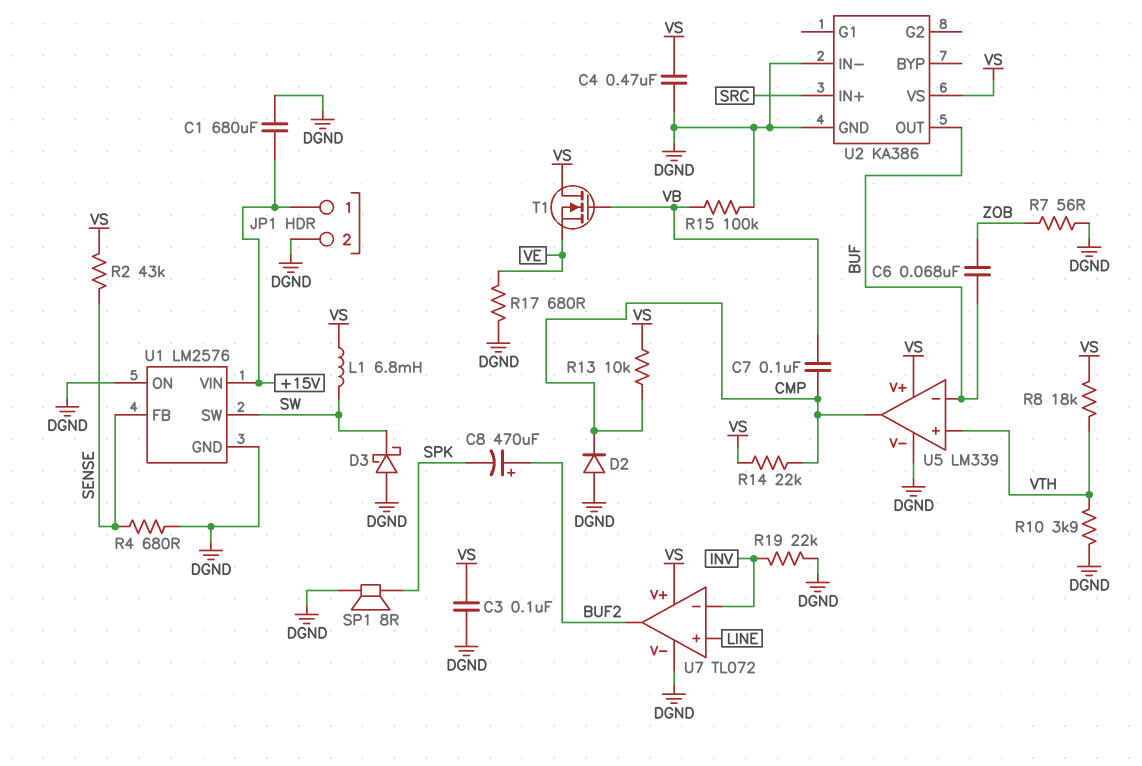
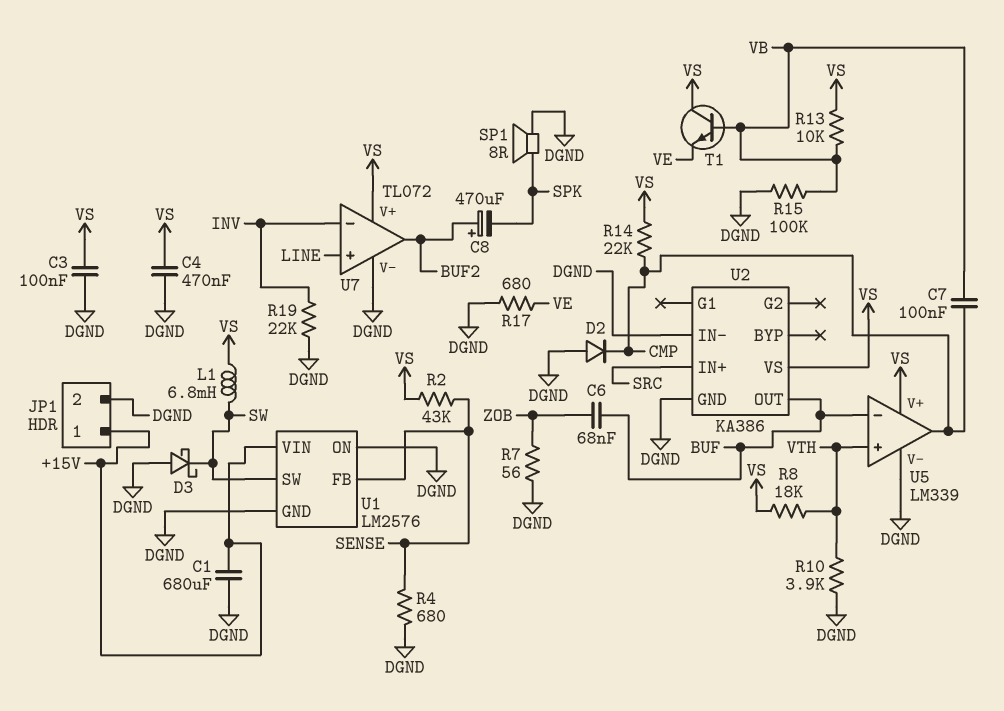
R13: 10k (CMP, VS) -> 10k (VB, VS)
T1: NMOS (G VB, D VS, S VE) -> NPN (B VB, C VS, E VE)

